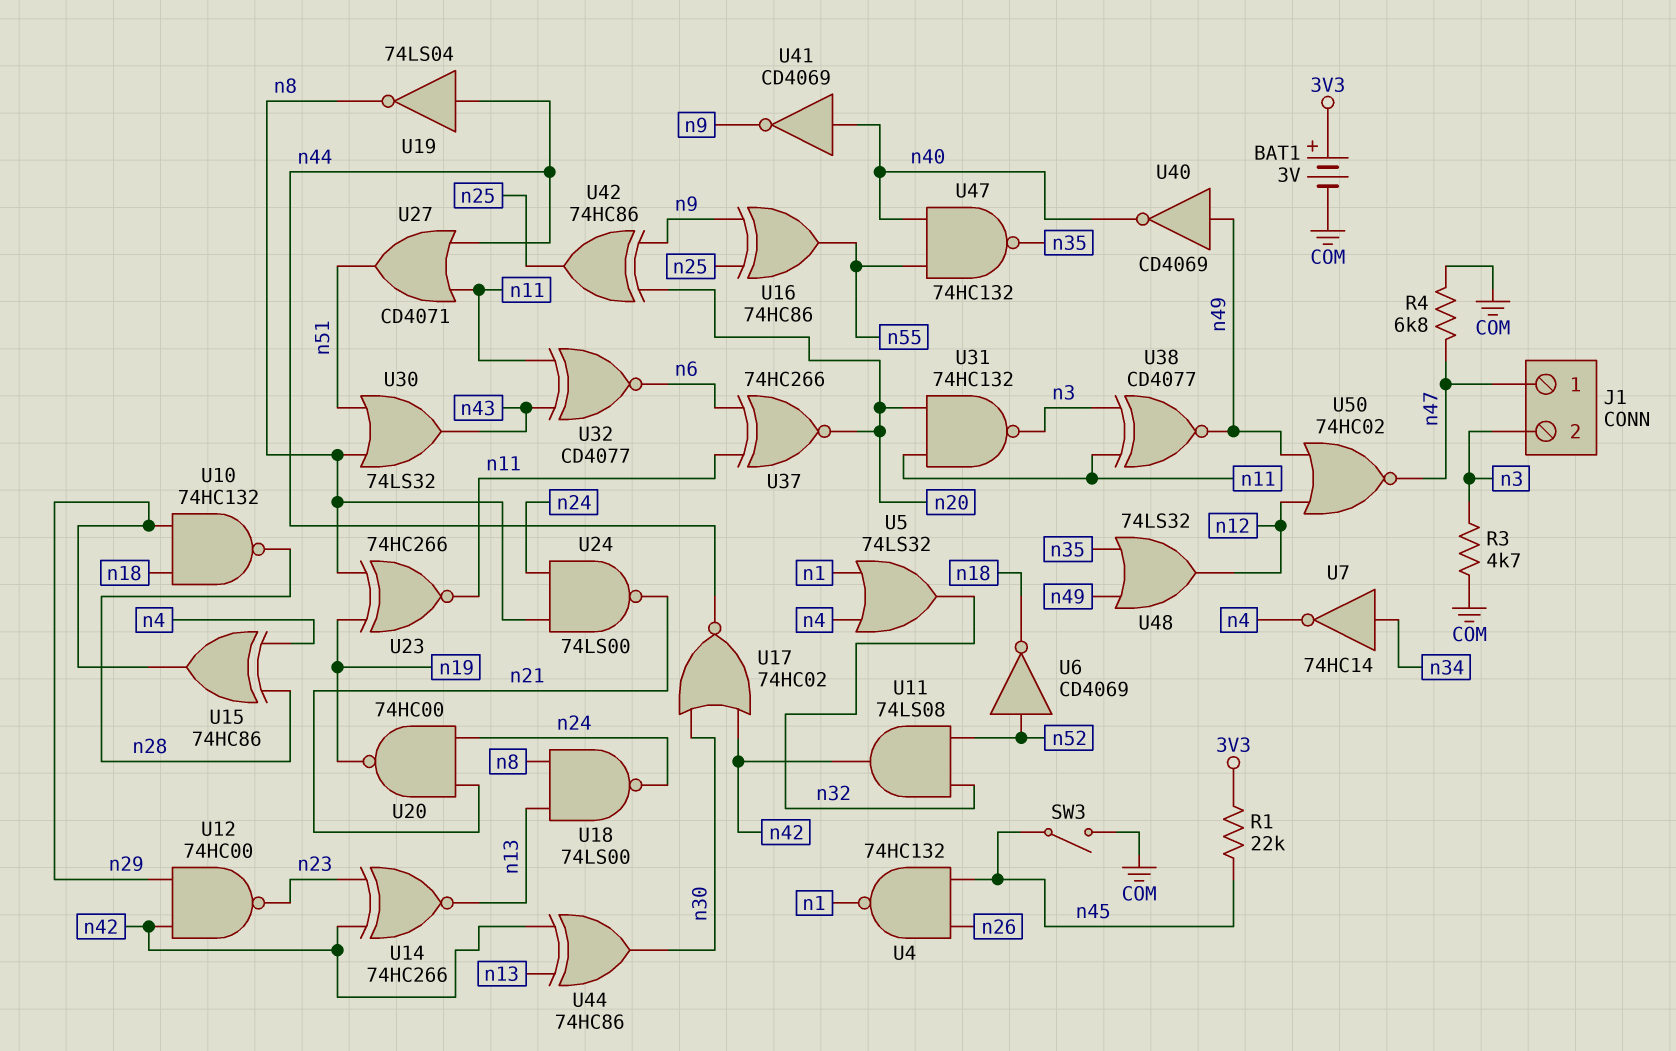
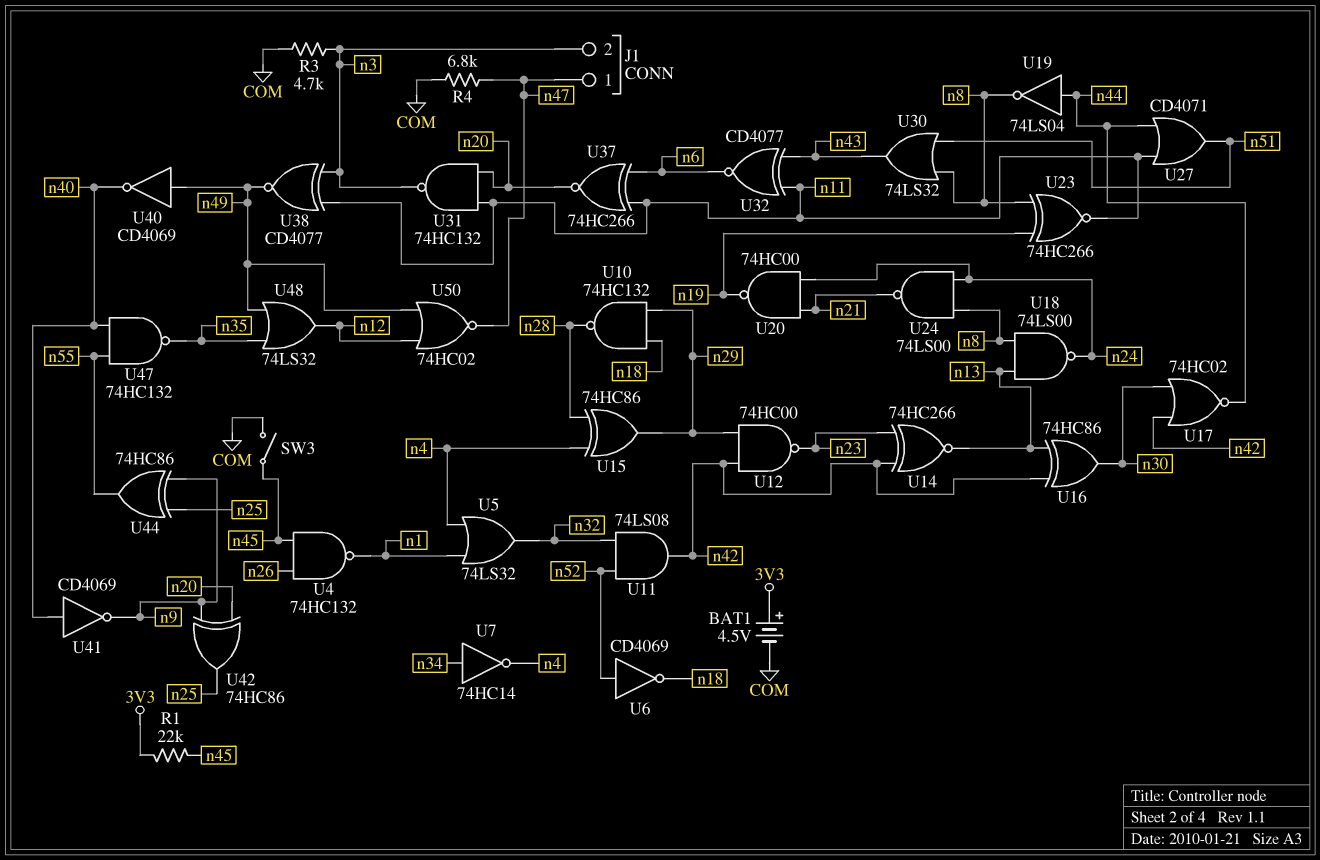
BAT1: 3V (plus 3V3, minus COM) -> 4.5V (plus 3V3, minus COM)
U16: XOR 74HC86 (in n9, in n25, out n55) -> XOR 74HC86 (in n13, in n42, out n30)
U44: XOR 74HC86 (in n13, in n42, out n30) -> XOR 74HC86 (in n9, in n25, out n55)

